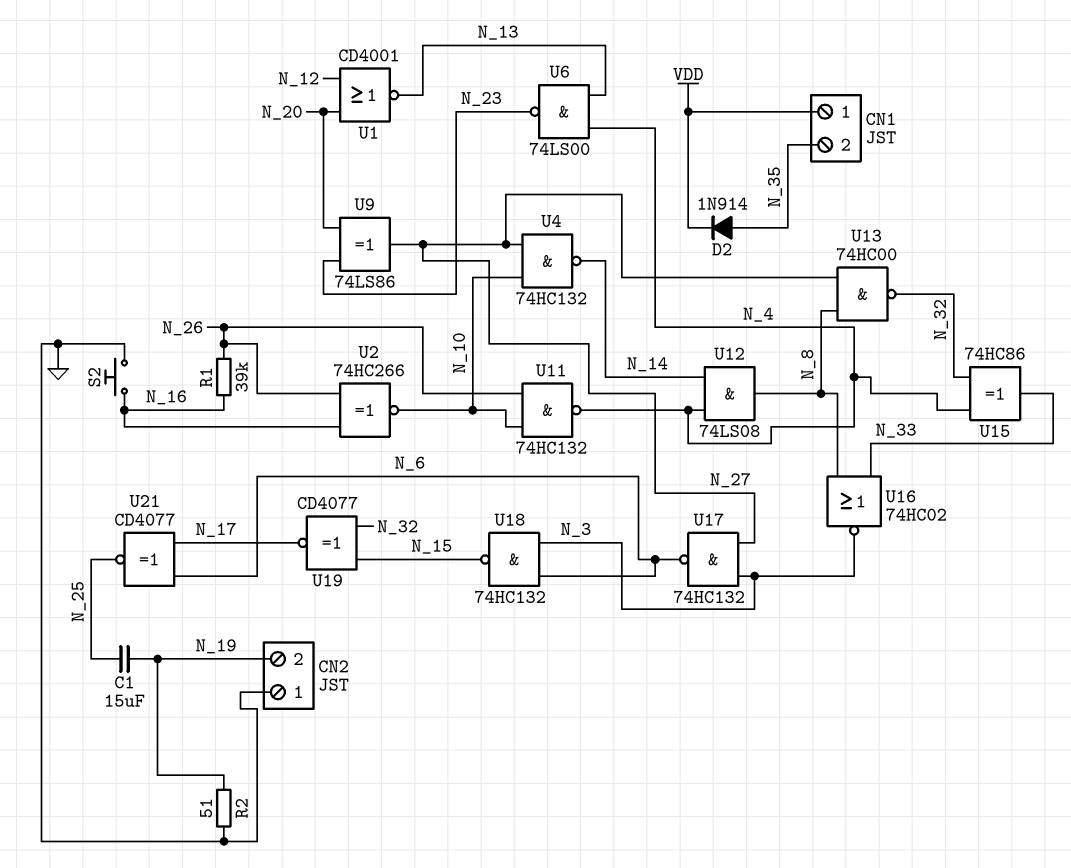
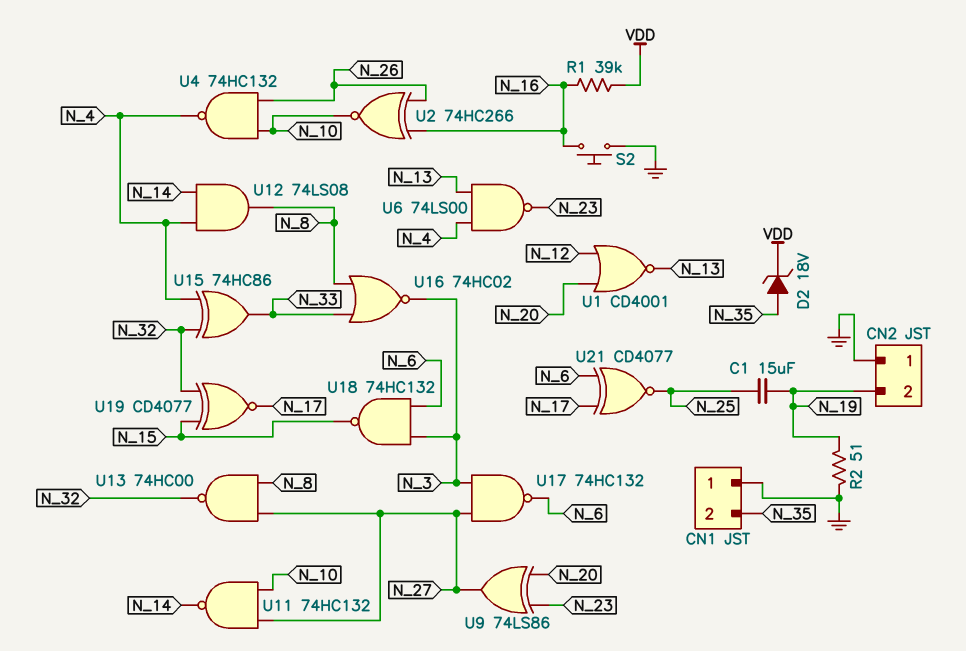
CN1 pin 1: VDD -> GND
D2: diode 1N914 (A N_35, K VDD) -> zener 18V (A N_35, K VDD)
R1: 39k (N_16, N_26) -> 39k (N_16, VDD)
U4: NAND 74HC132 (in N_10, in N_27, out N_14) -> NAND 74HC132 (in N_10, in N_26, out N_4)
U11: NAND 74HC132 (in N_10, in N_26, out N_4) -> NAND 74HC132 (in N_10, in N_27, out N_14)

